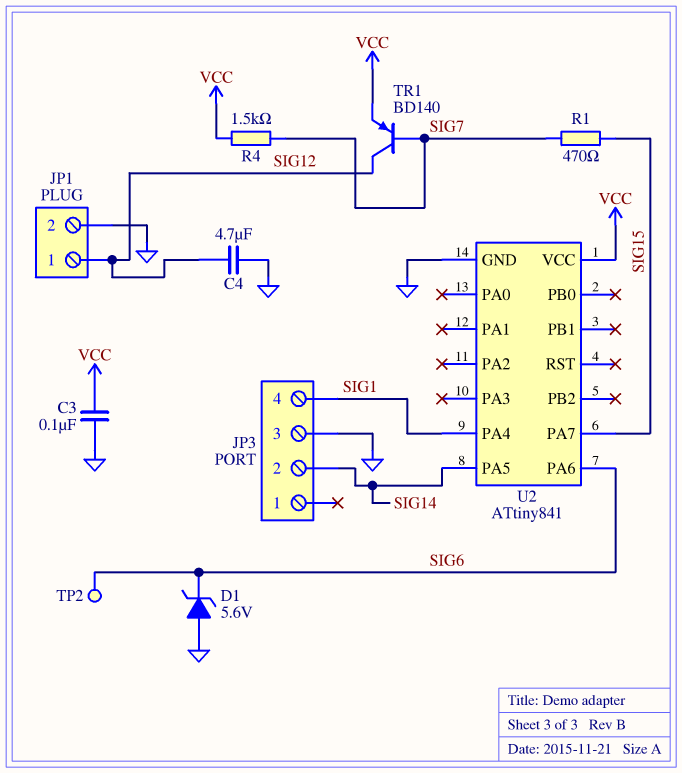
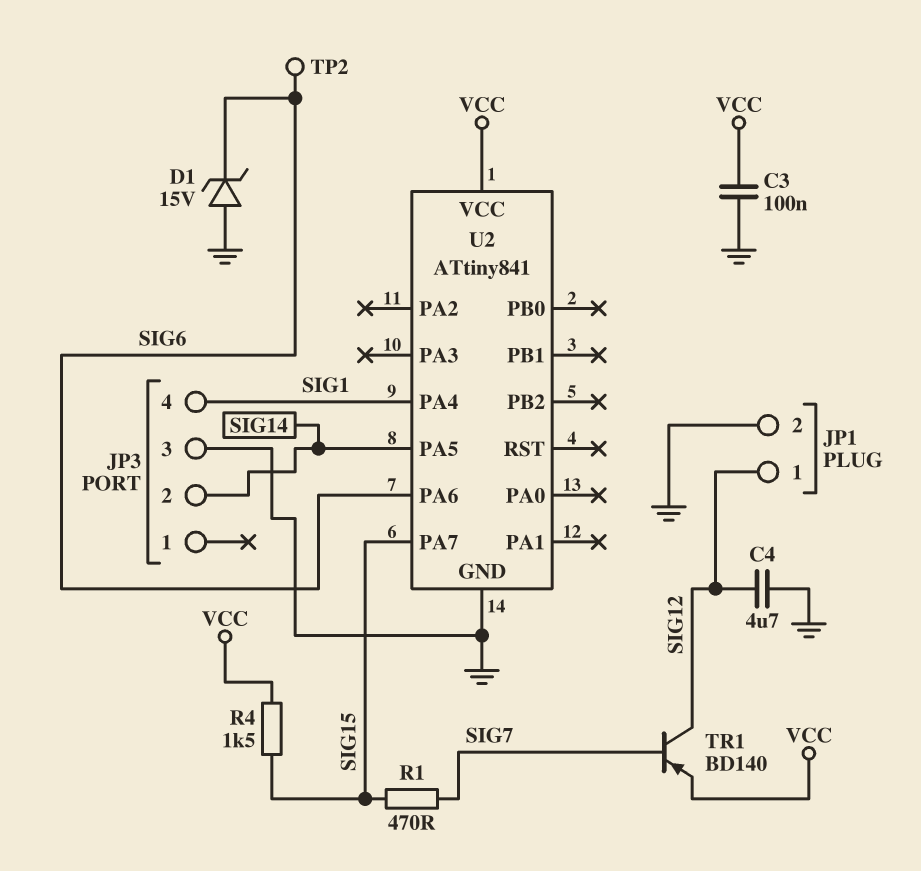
D1: zener 5.6V (A GND, K SIG6) -> zener 15V (A GND, K SIG6)
R4: 1.5k (SIG7, VCC) -> 1.5k (SIG15, VCC)

